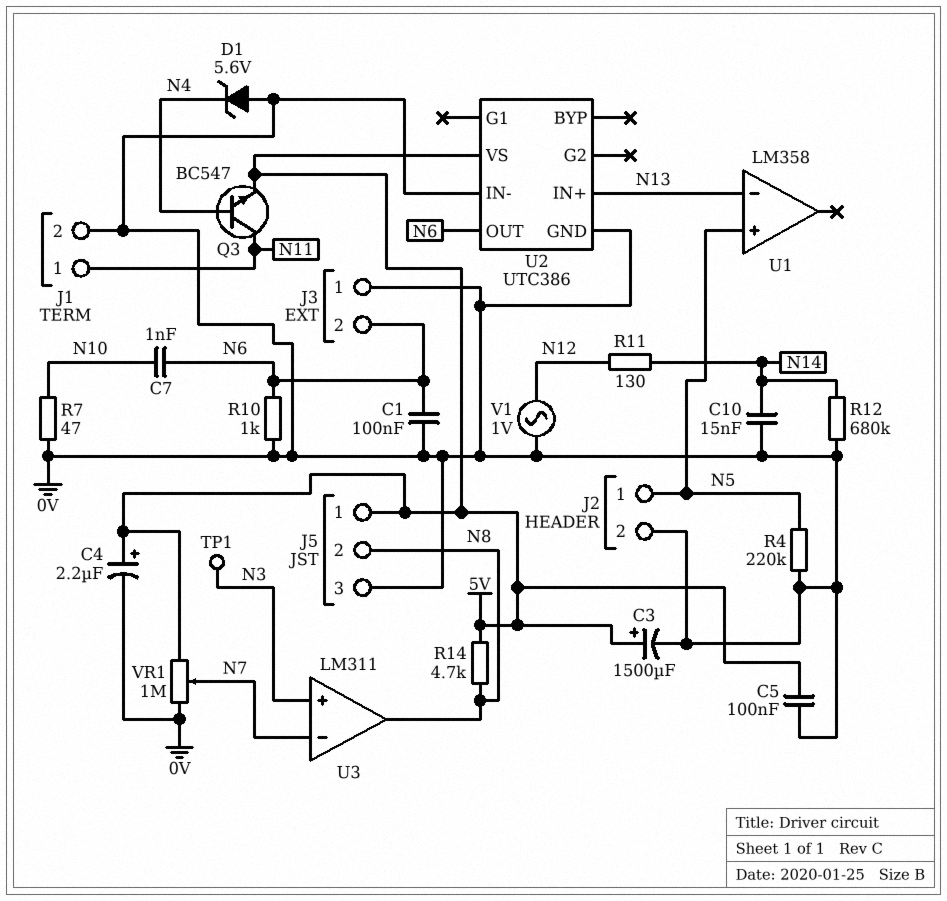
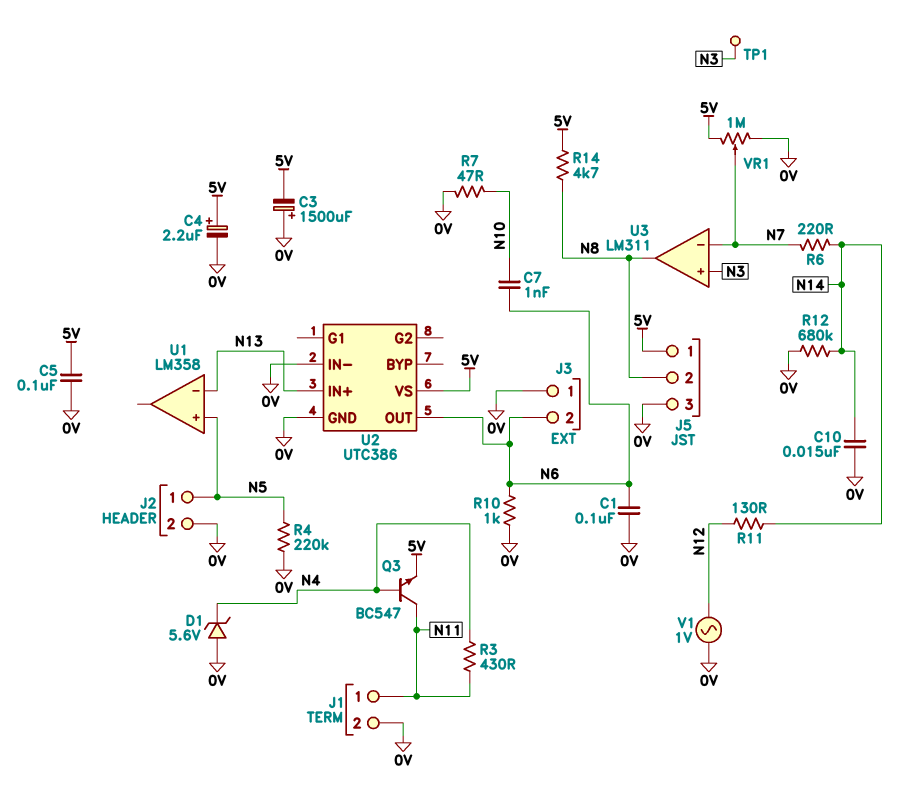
C3: 1500uF (plus 5V, minus 0V) -> 1500uF (plus 0V, minus 5V)
R3: none -> 430 (N4, N11)
R6: none -> 220 (N7, N14)

